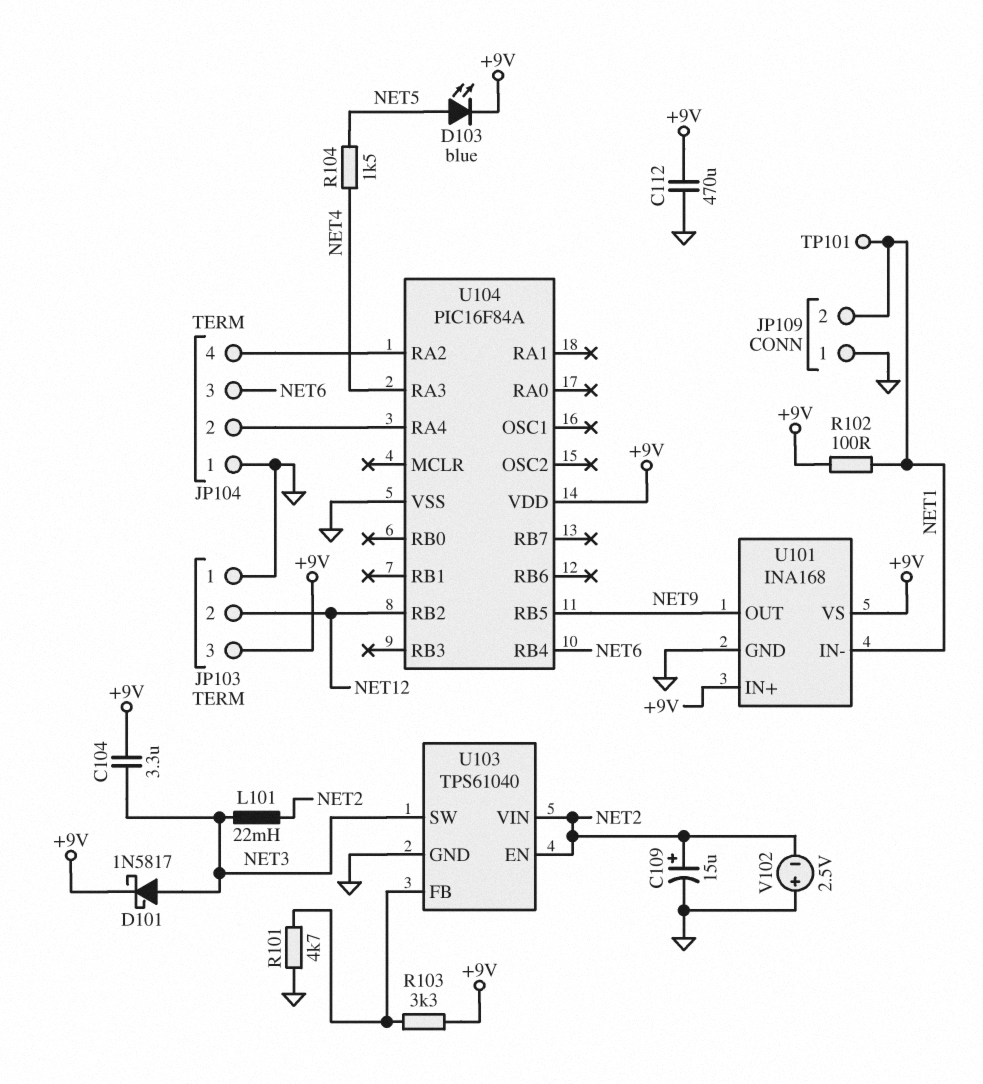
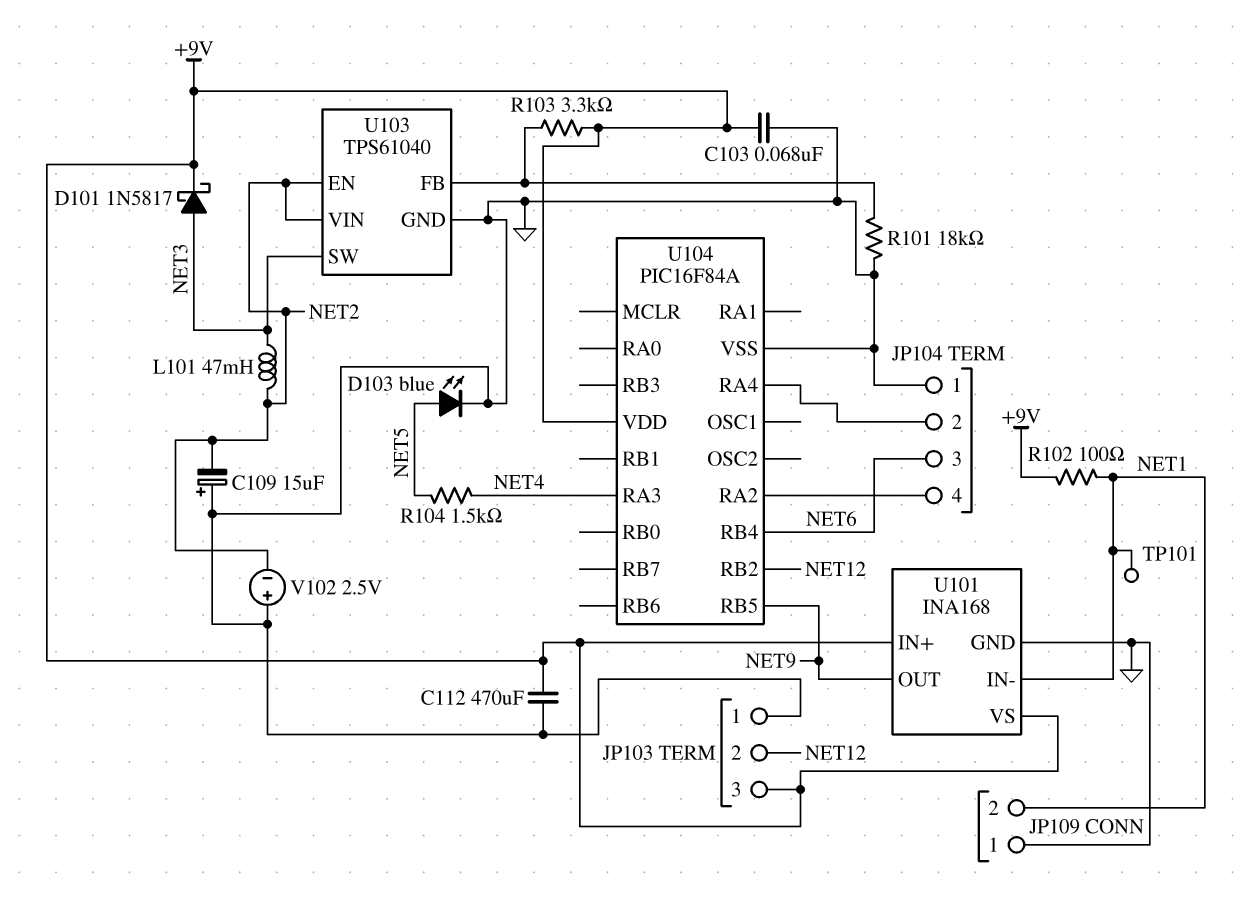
C103: none -> 68nF (+9V, GND)
C104: 3.3uF (+9V, NET3) -> none
C109: 15uF (plus NET2, minus GND) -> 15uF (plus GND, minus NET2)
D103: LED blue (A NET5, K +9V) -> LED blue (A NET5, K GND)
L101: 22mH (NET2, NET3) -> 47mH (NET2, NET3)
R101: 4.7k (GND, U103/FB) -> 18k (GND, U103/FB)

